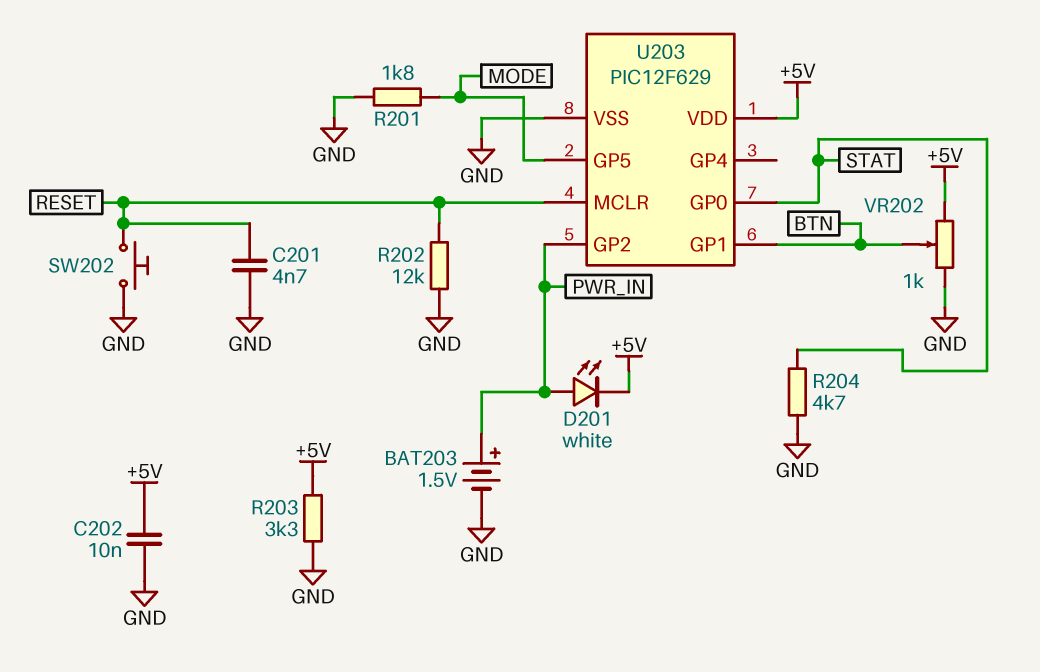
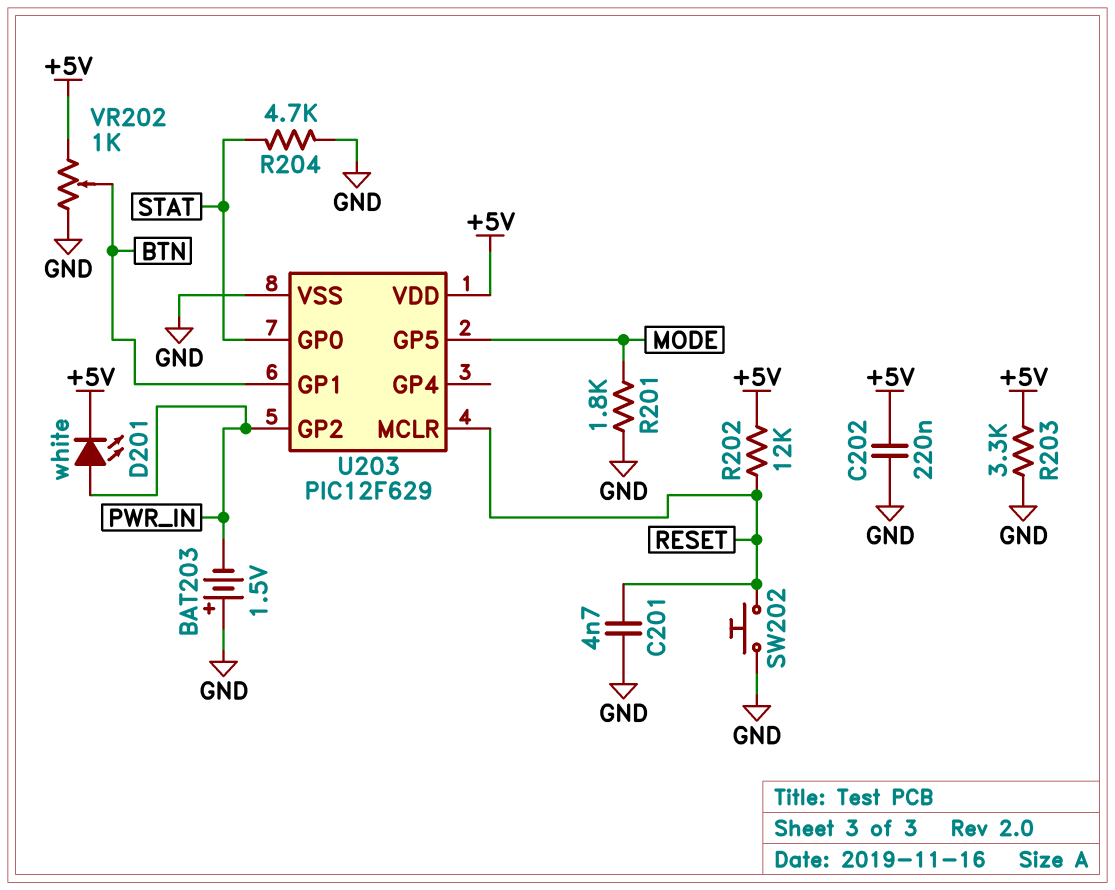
BAT203: 1.5V (plus PWR_IN, minus GND) -> 1.5V (plus GND, minus PWR_IN)
C202: 10nF (+5V, GND) -> 220nF (+5V, GND)
R202: 12k (GND, RESET) -> 12k (+5V, RESET)

